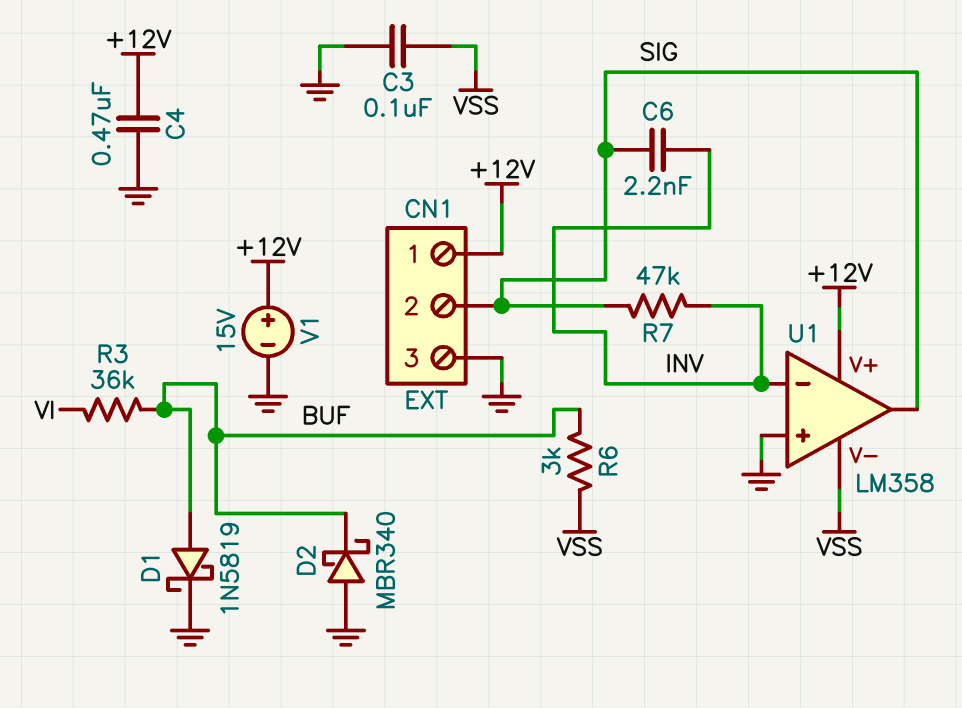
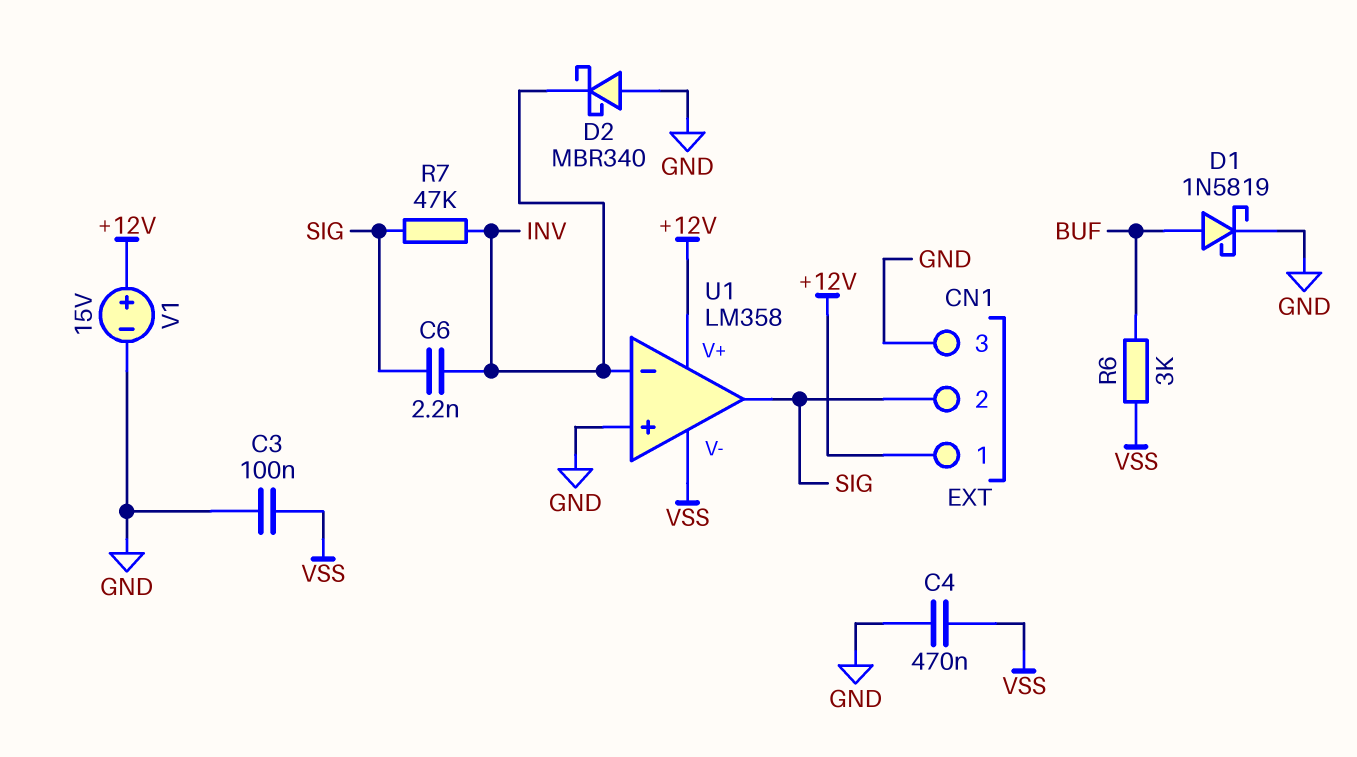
C4: 470nF (+12V, GND) -> 470nF (GND, VSS)
D2: schottky MBR340 (A GND, K BUF) -> schottky MBR340 (A GND, K INV)
R3: 36k (BUF, VI) -> none

